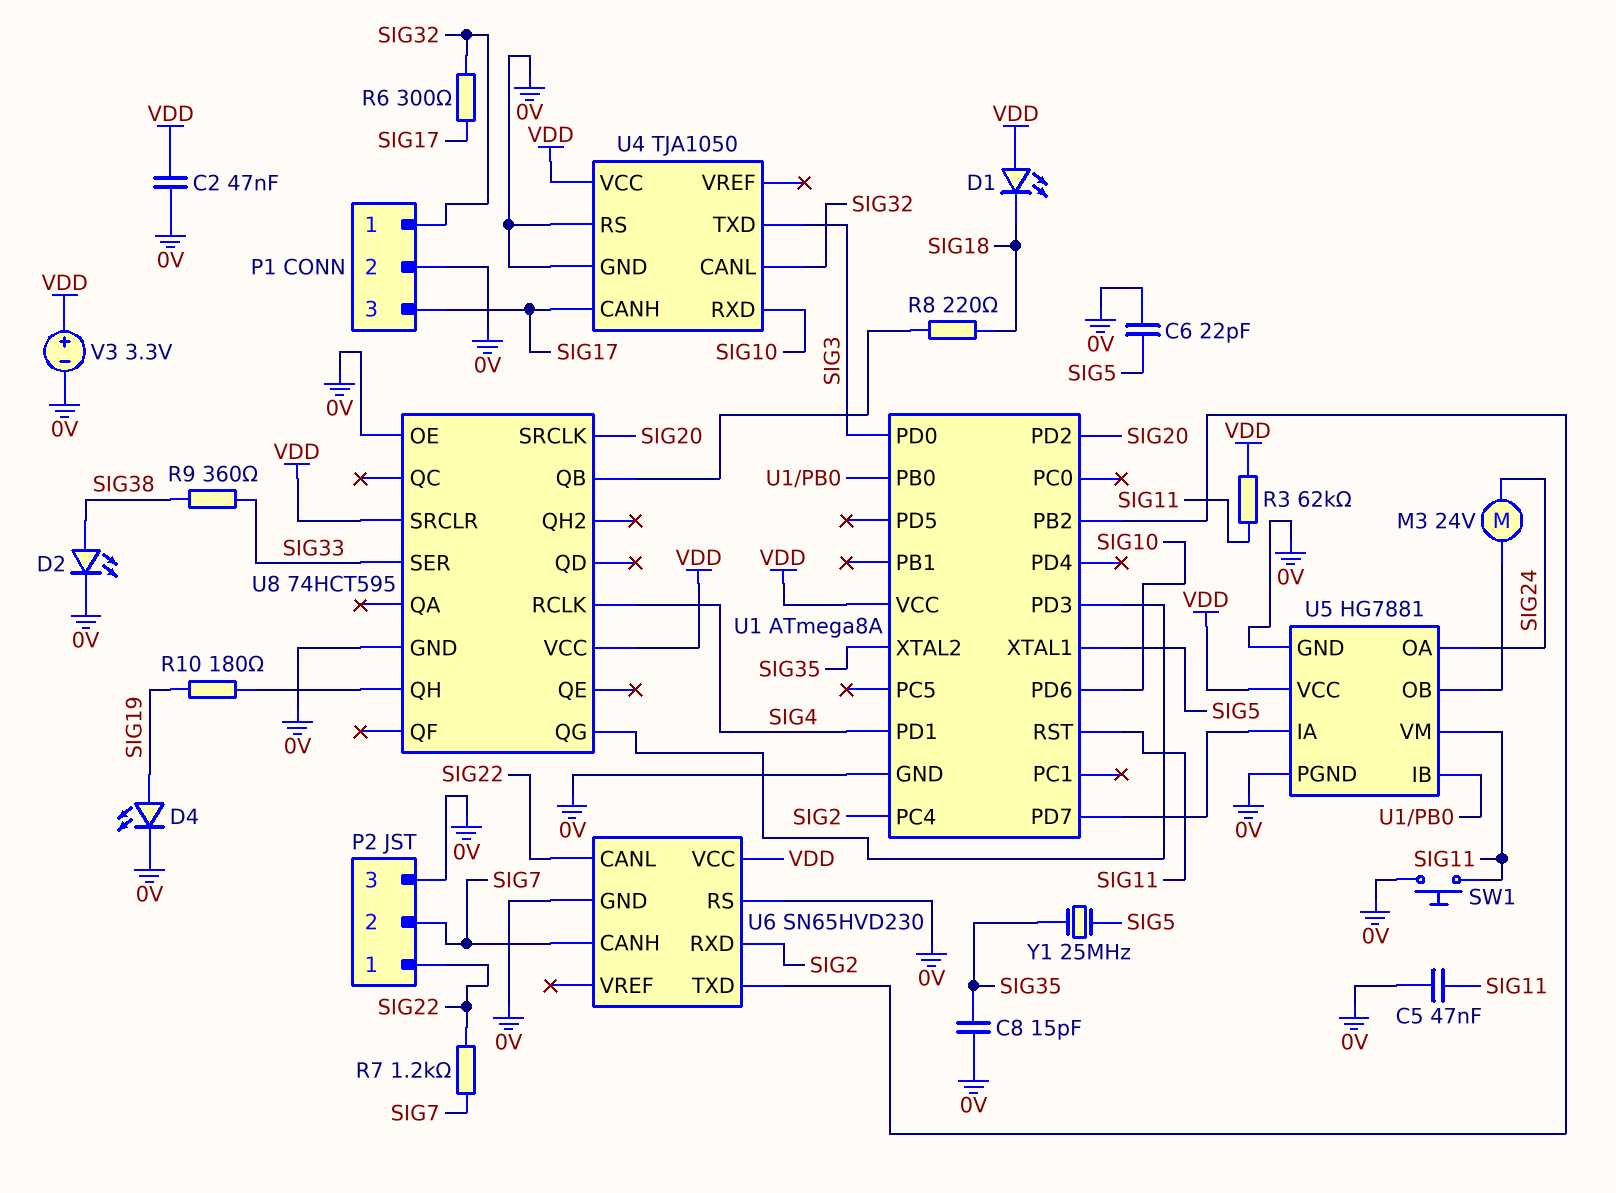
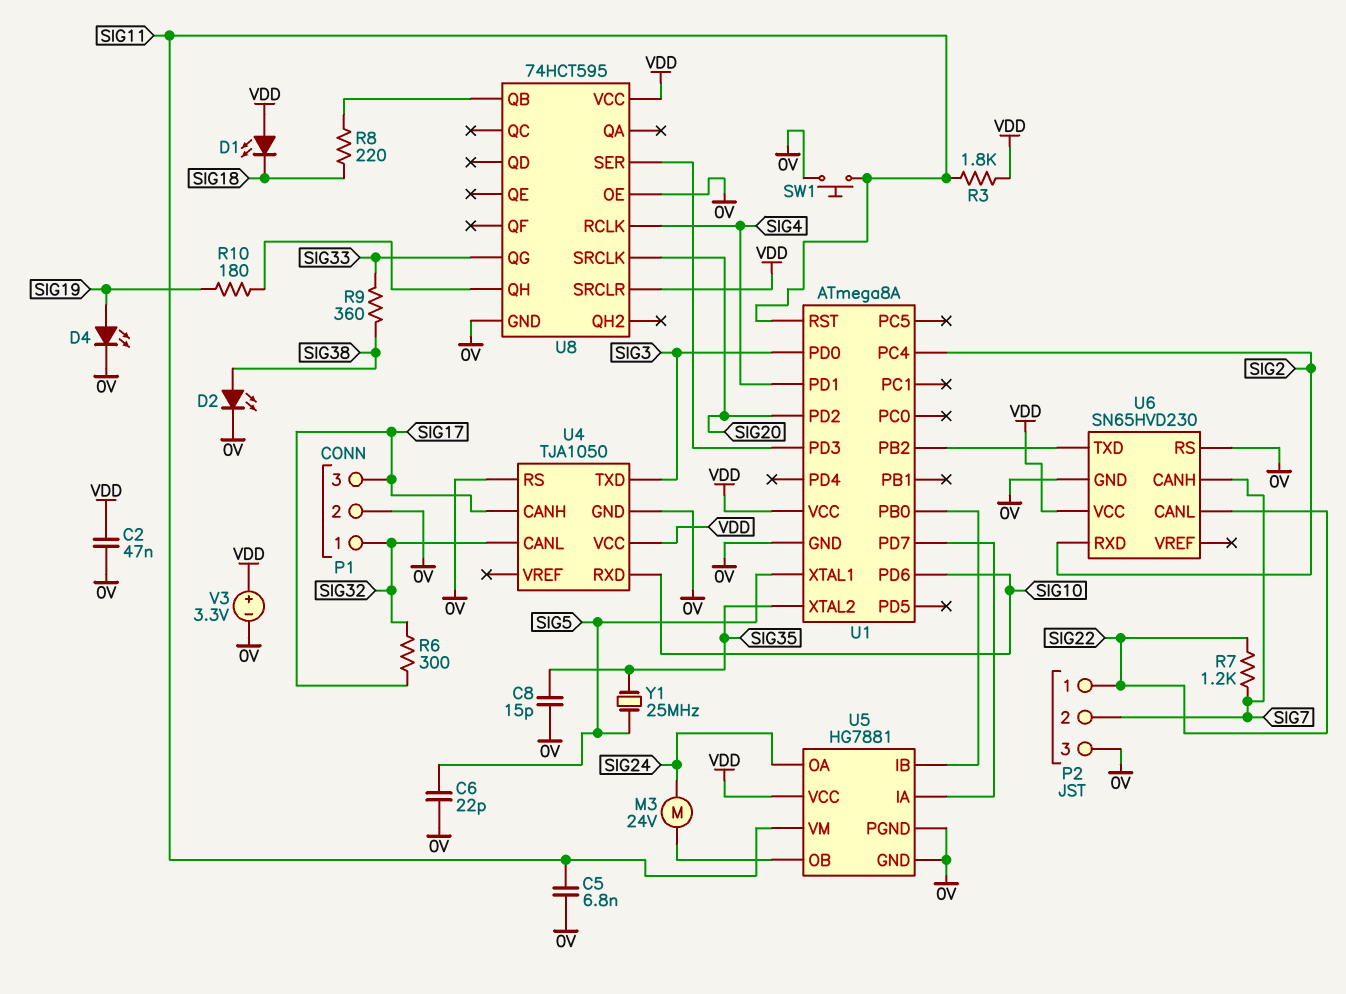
C5: 47nF (0V, SIG11) -> 6.8nF (0V, SIG11)
R3: 62k (SIG11, VDD) -> 1.8k (SIG11, VDD)
U8 pin QG: U1/PD3 -> SIG33
U8 pin SER: SIG33 -> U1/PD3

